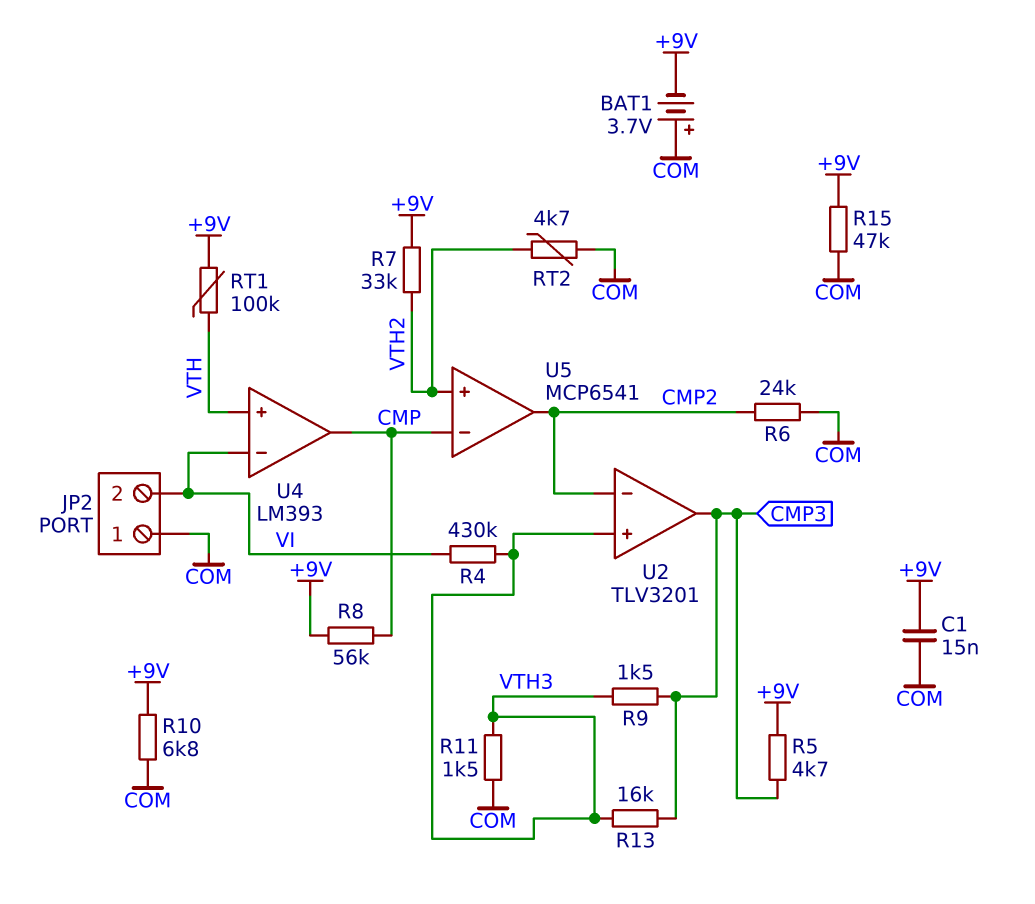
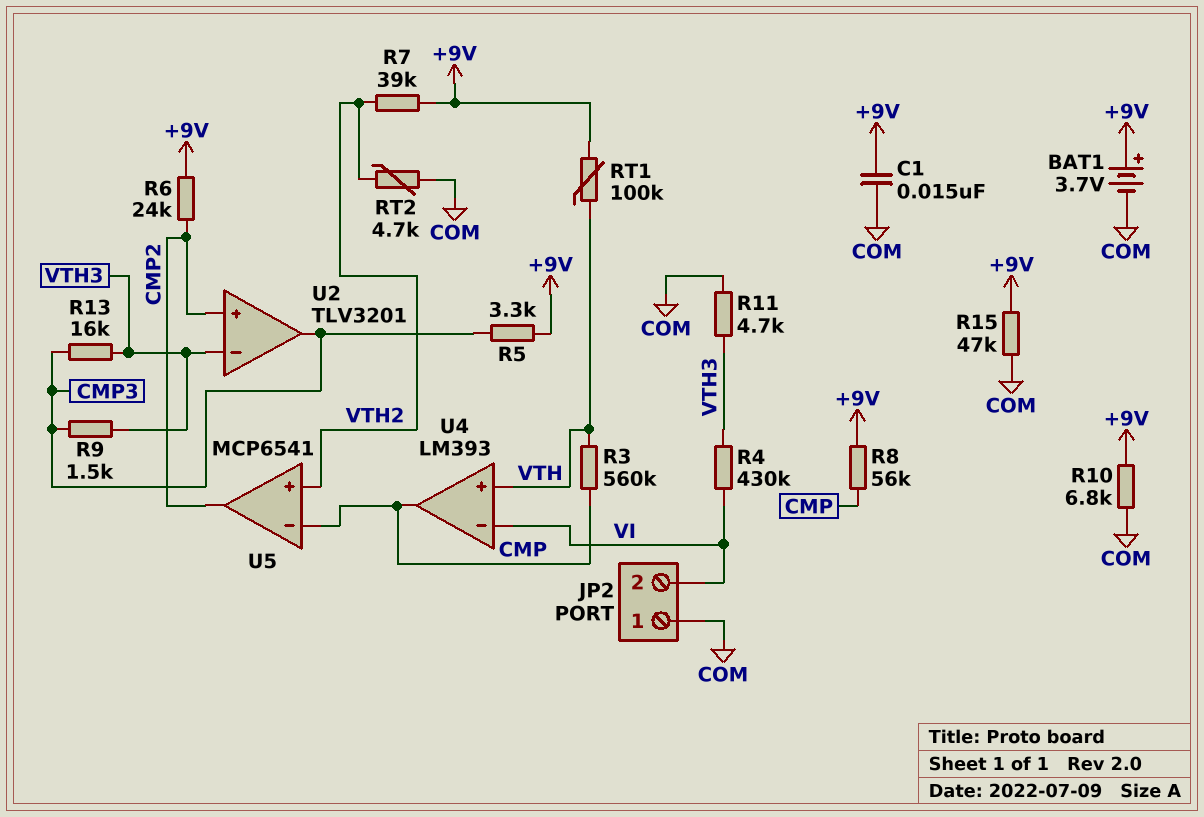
BAT1: 3.7V (plus COM, minus +9V) -> 3.7V (plus +9V, minus COM)
R3: none -> 560k (CMP, VTH)
R5: 4.7k (+9V, CMP3) -> 3.3k (+9V, CMP3)
R6: 24k (CMP2, COM) -> 24k (+9V, CMP2)
R7: 33k (+9V, VTH2) -> 39k (+9V, VTH2)
R11: 1.5k (COM, VTH3) -> 4.7k (COM, VTH3)
U2 pin in+: VTH3 -> CMP2
U2 pin in-: CMP2 -> VTH3

